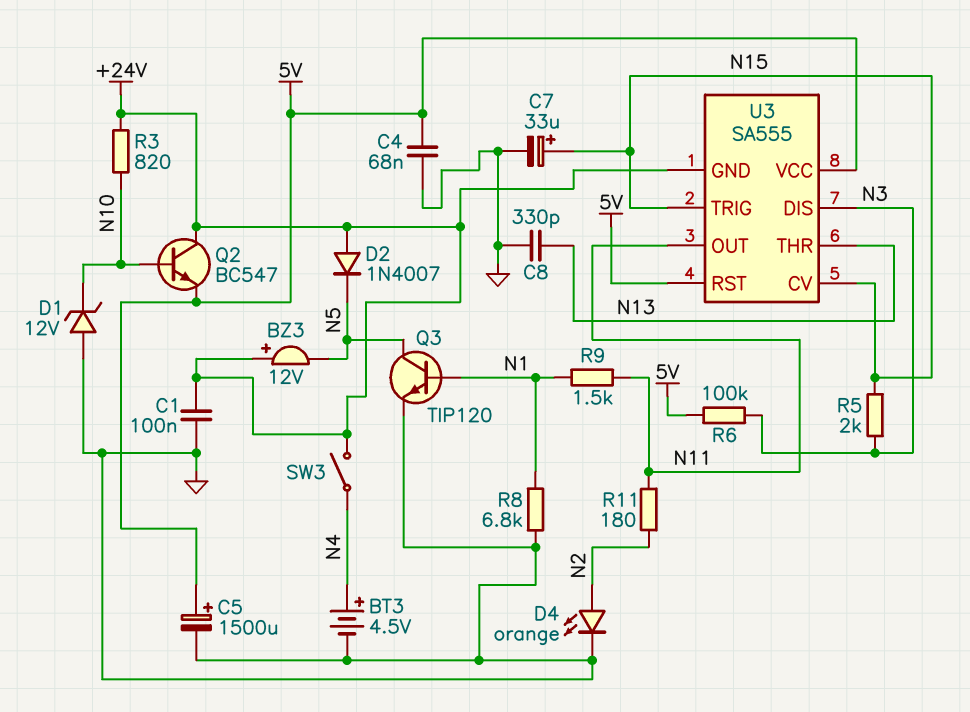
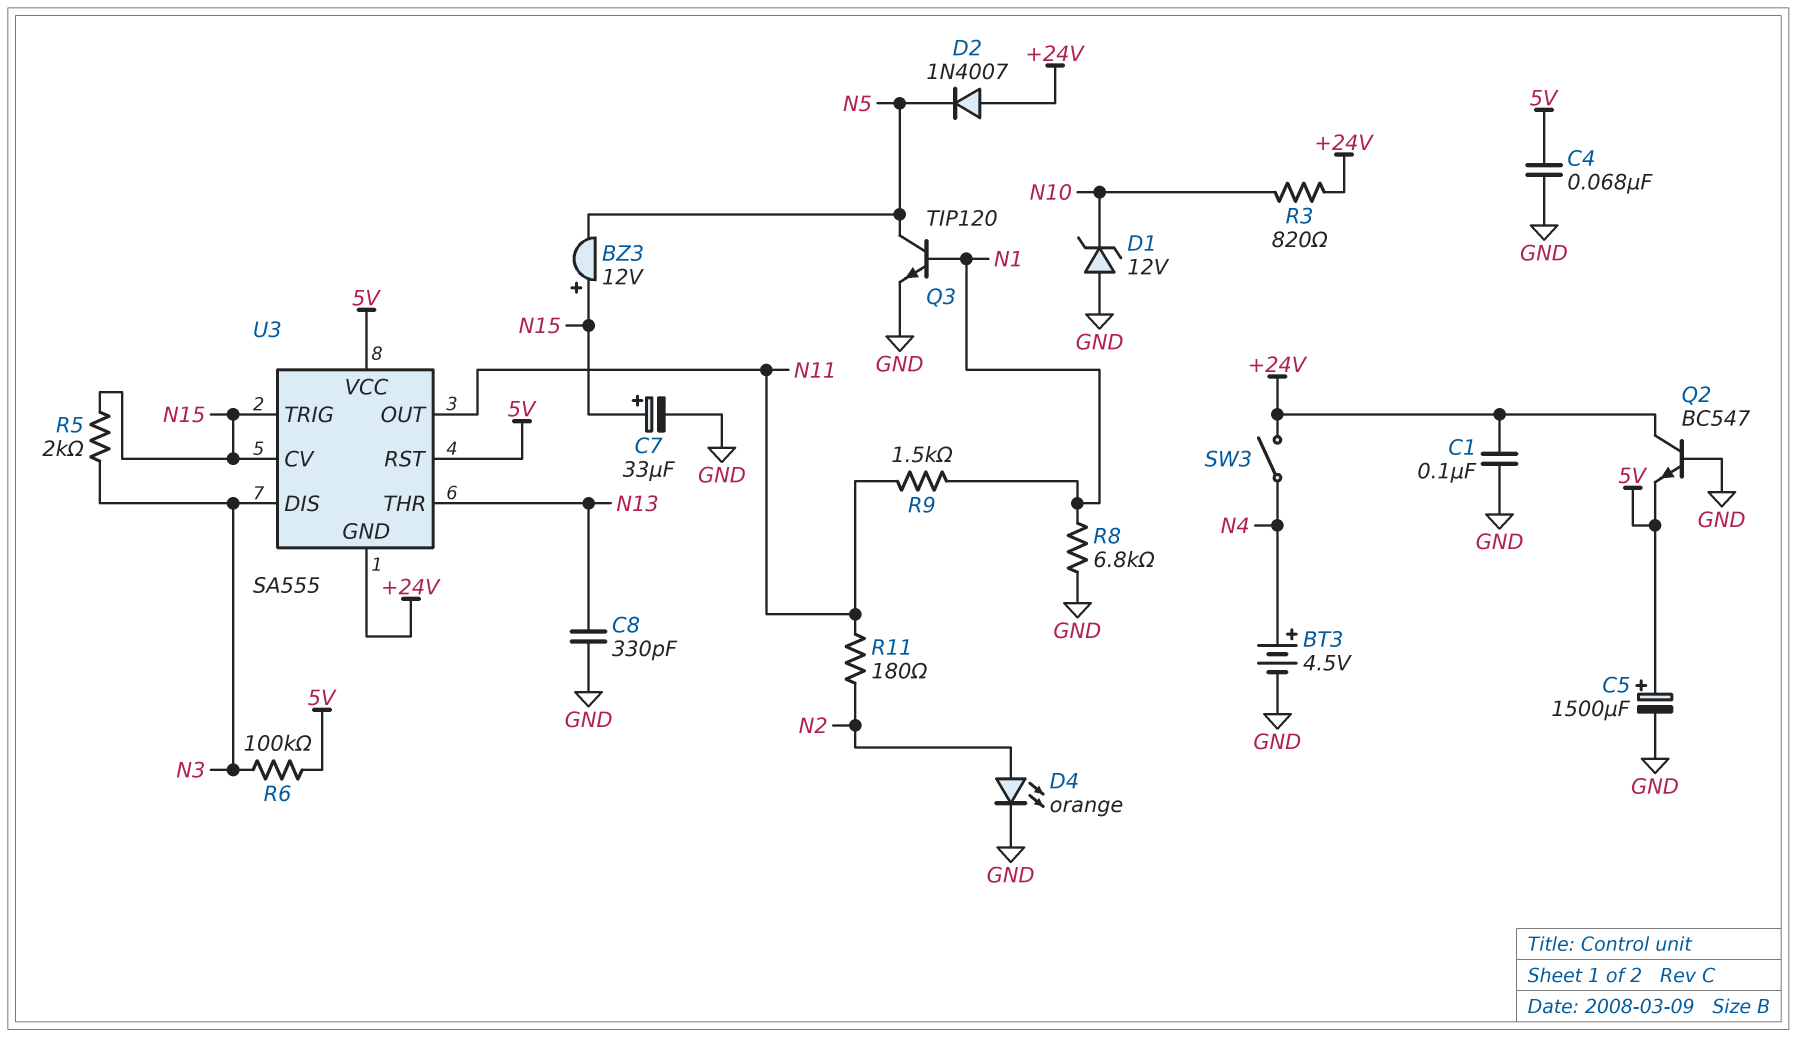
BZ3: buzzer 12V (plus +24V, minus N5) -> buzzer 12V (plus N15, minus N5)
Q2: NPN BC547 (B N10, C +24V, E 5V) -> NPN BC547 (B GND, C +24V, E 5V)

